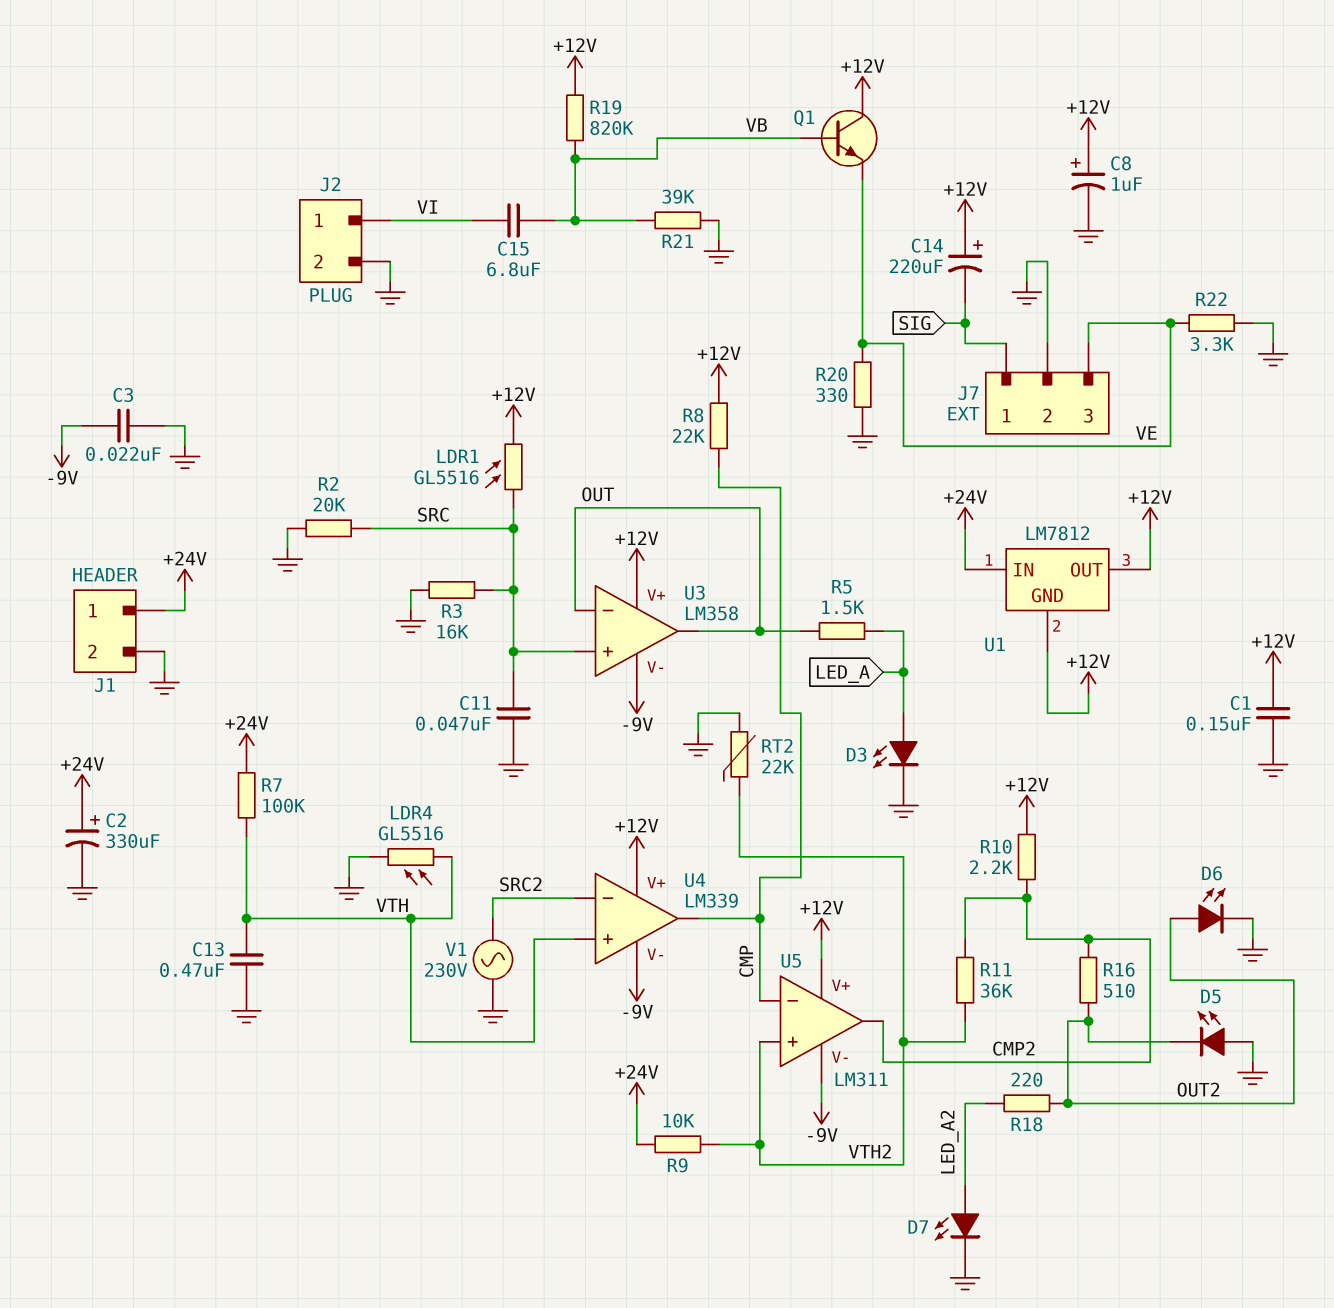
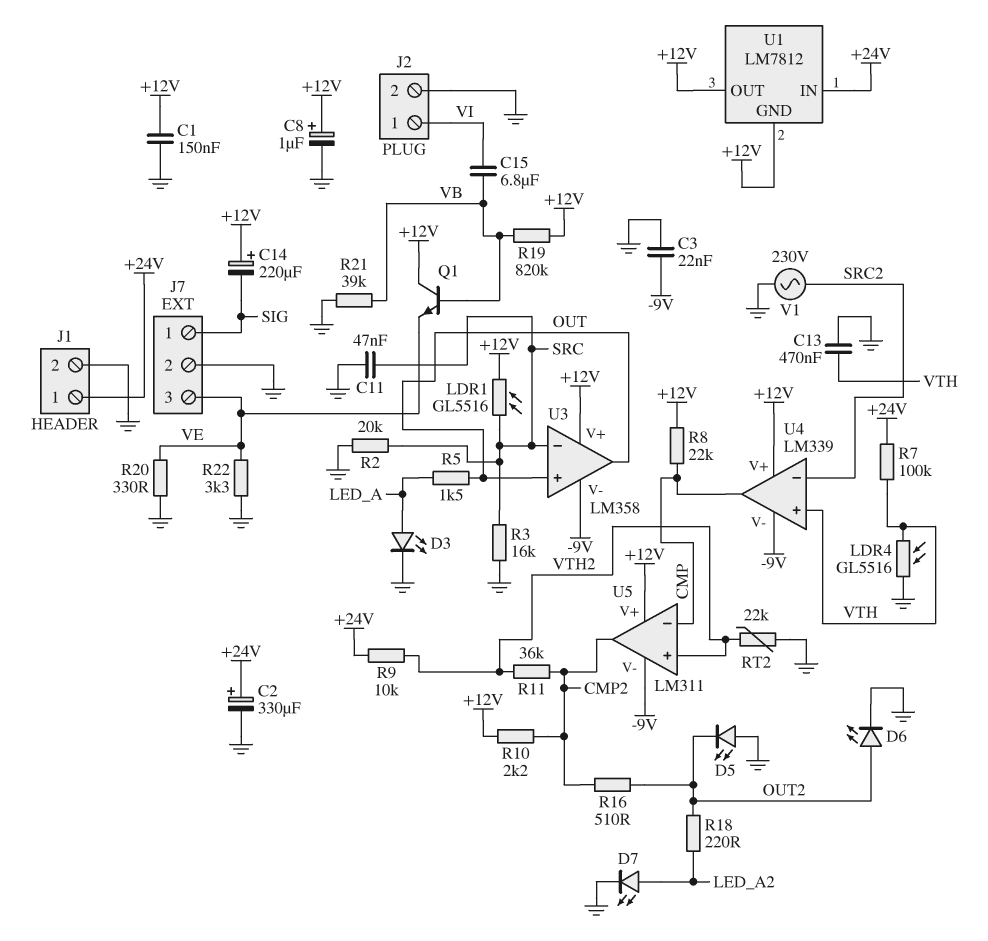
U3 pin in+: SRC -> OUT
U3 pin in-: OUT -> SRC

